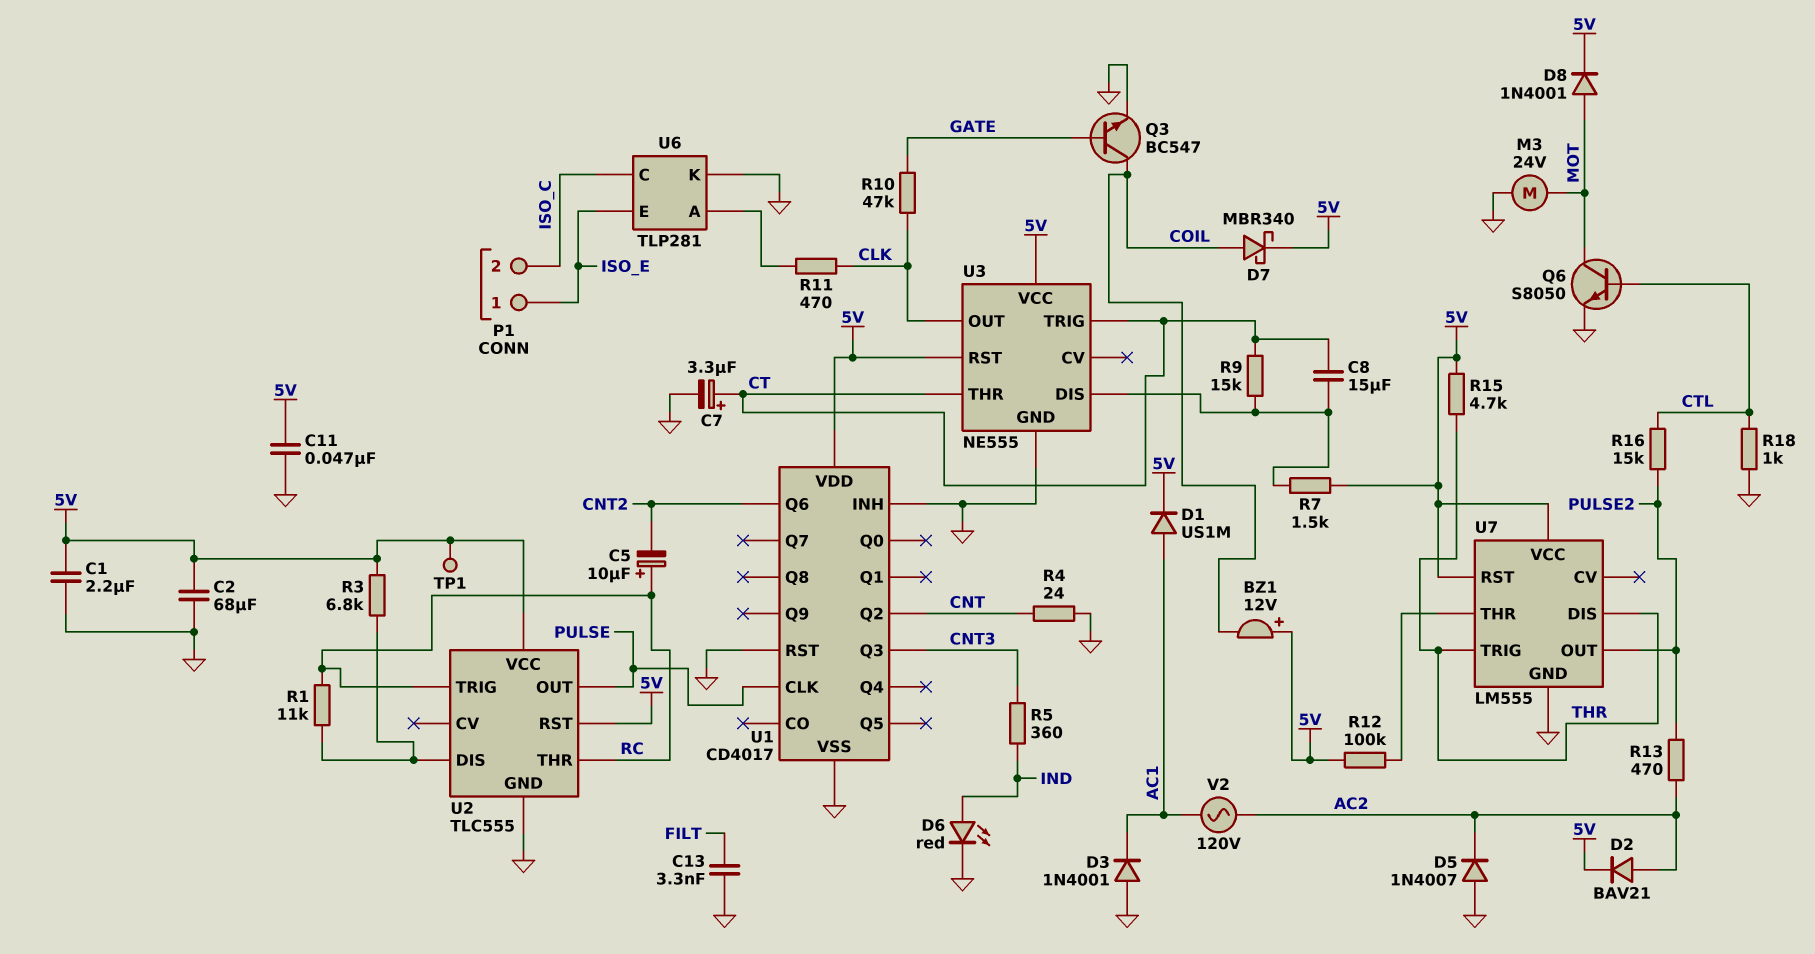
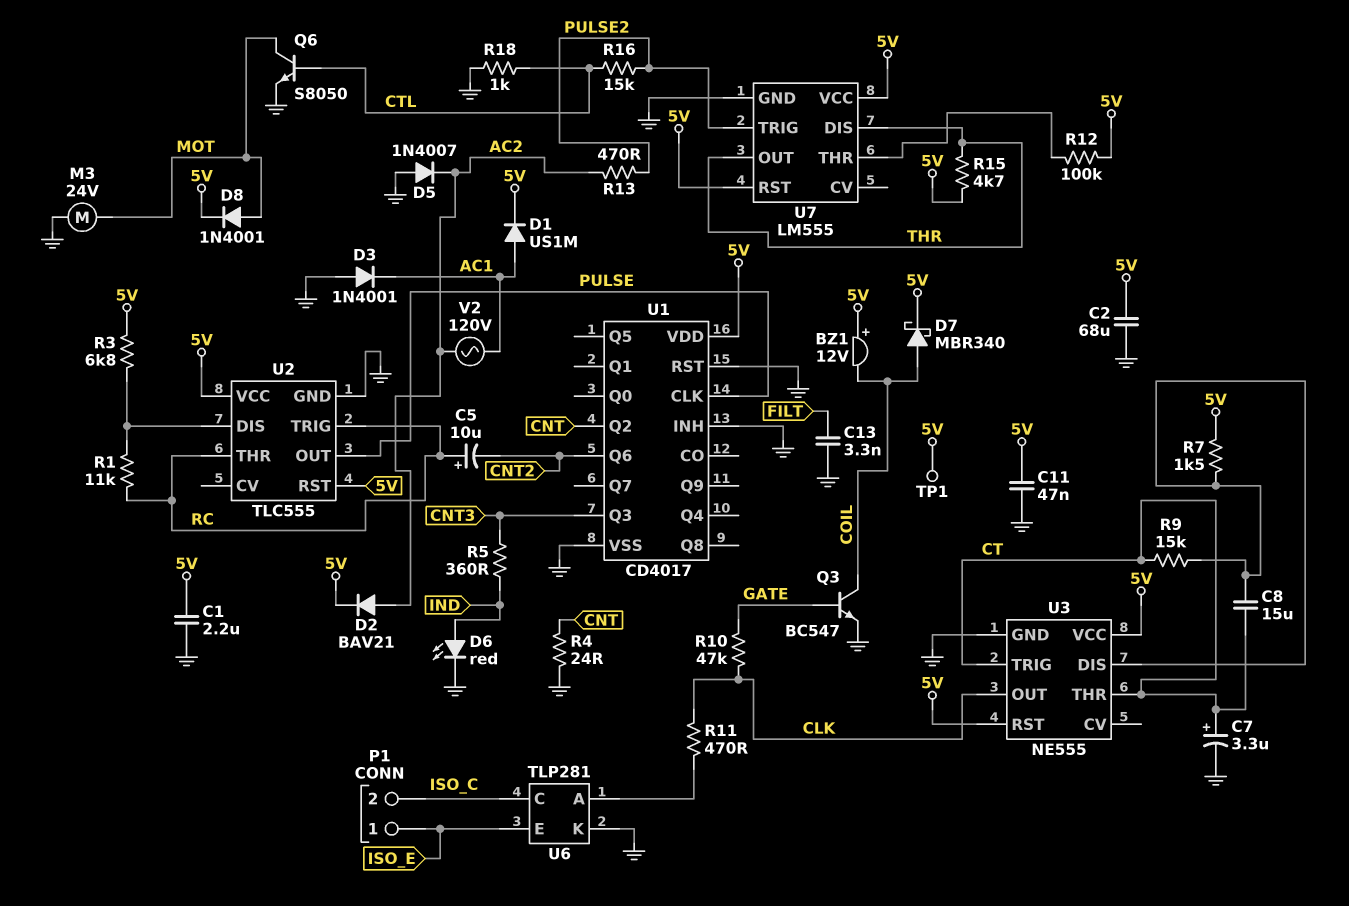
U7 pin OUT: PULSE2 -> THR
U7 pin TRIG: THR -> PULSE2

